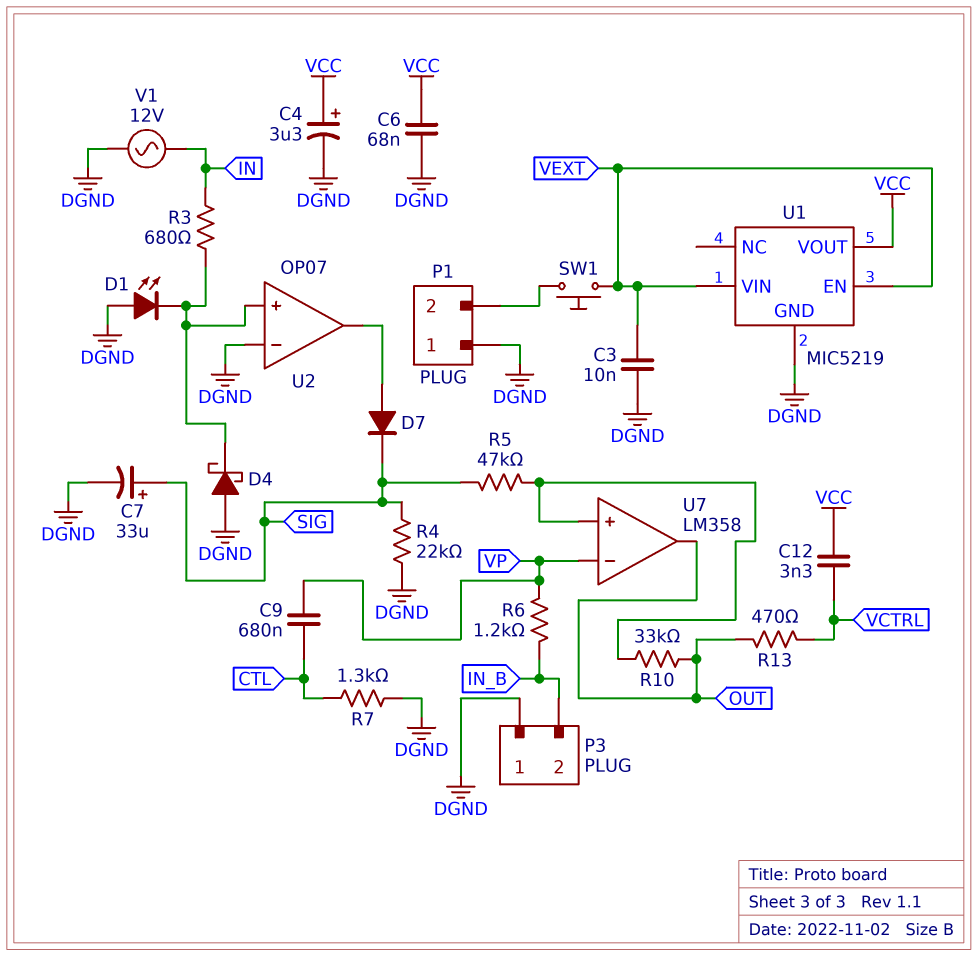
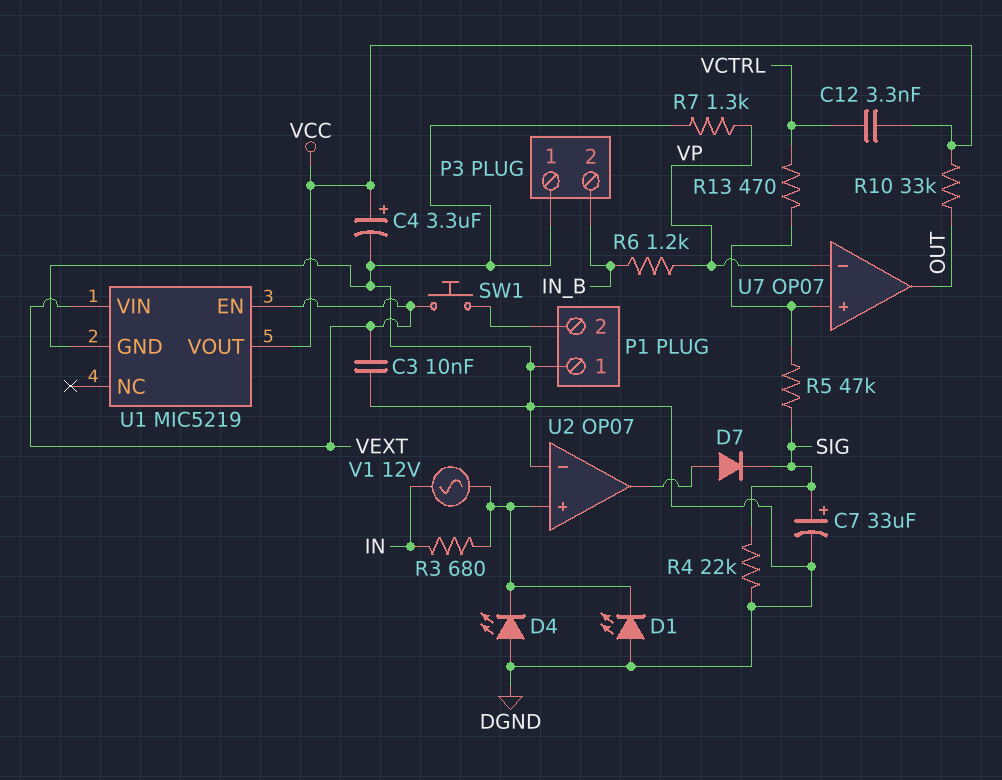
C6: 68nF (DGND, VCC) -> none
C9: 680nF (CTL, VP) -> none
D4: schottky (A DGND, K U2/in+) -> LED (A DGND, K U2/in+)
R7: 1.3k (CTL, DGND) -> 1.3k (DGND, VP)
R10: 33k (OUT, U7/in+) -> 33k (OUT, VCC)
R13: 470 (OUT, VCTRL) -> 470 (U7/in+, VCTRL)
U7: LM358 -> OP07
V1: AC 12V (DGND, IN) -> AC 12V (IN, U2/in+)

